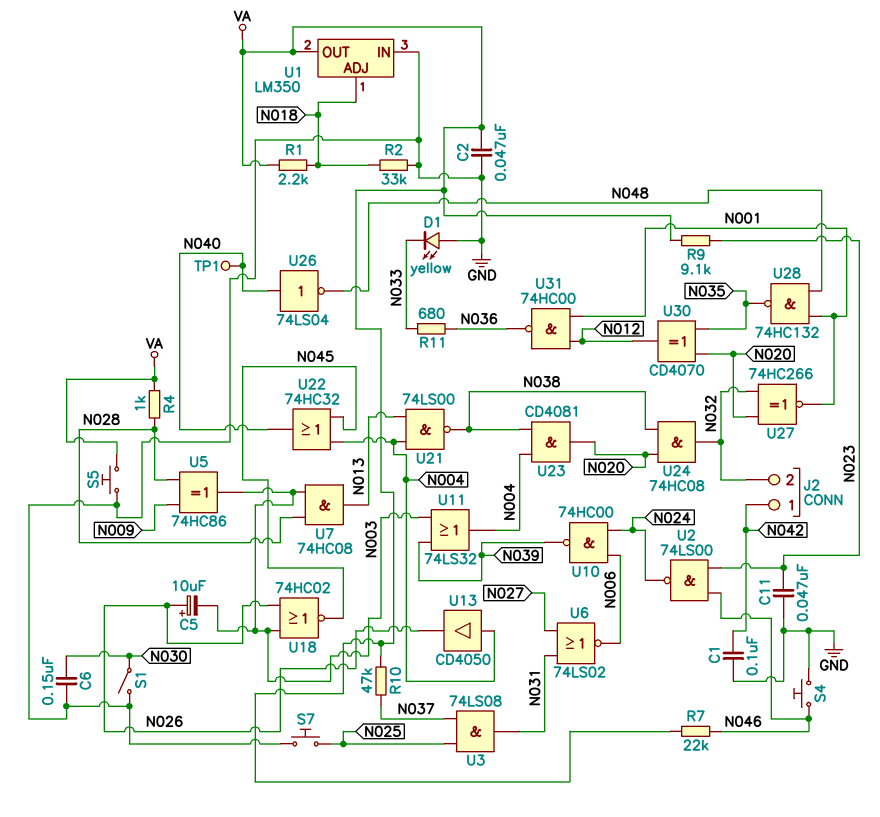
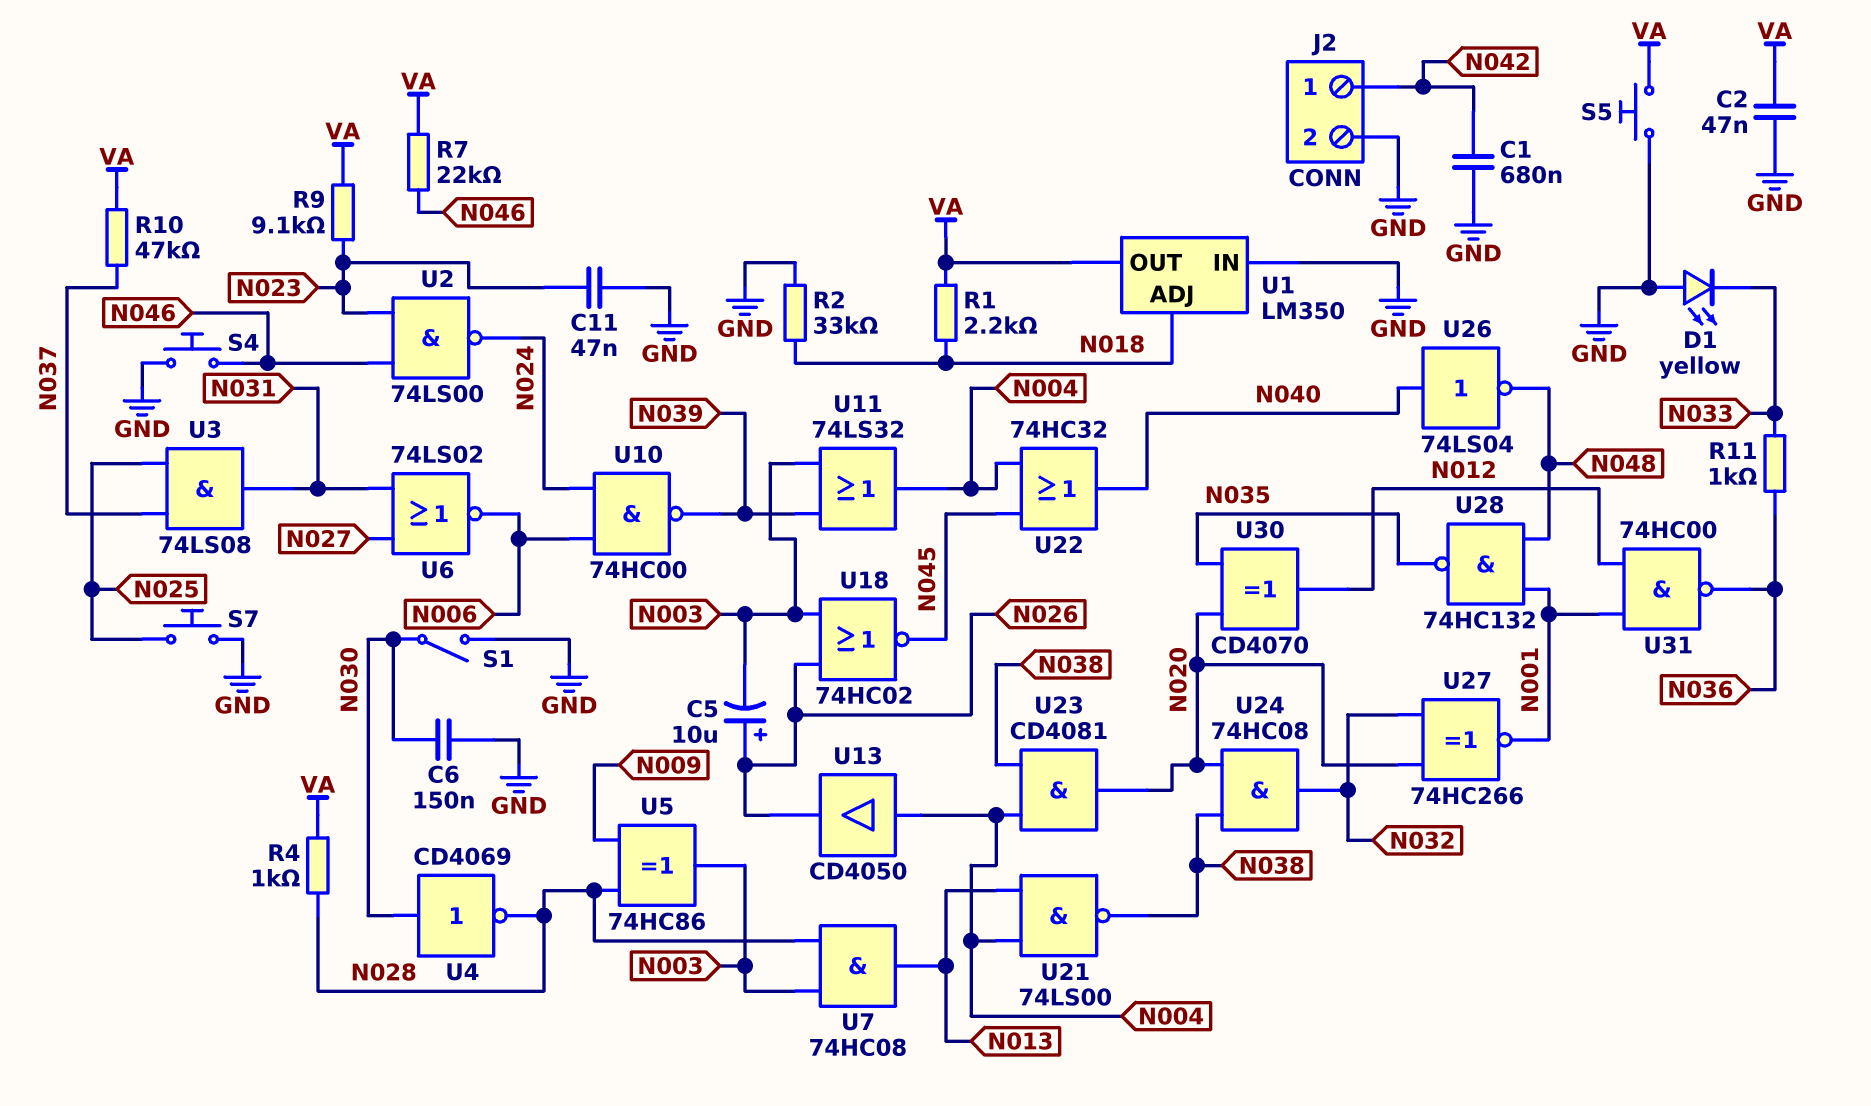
C1: 100nF (GND, N042) -> 680nF (GND, N042)
J2 pin 2: N032 -> GND
R11: 680 (N033, N036) -> 1k (N033, N036)
TP1: test point (N040) -> none
U4: none -> NOT CD4069 (in N030, out N028)

